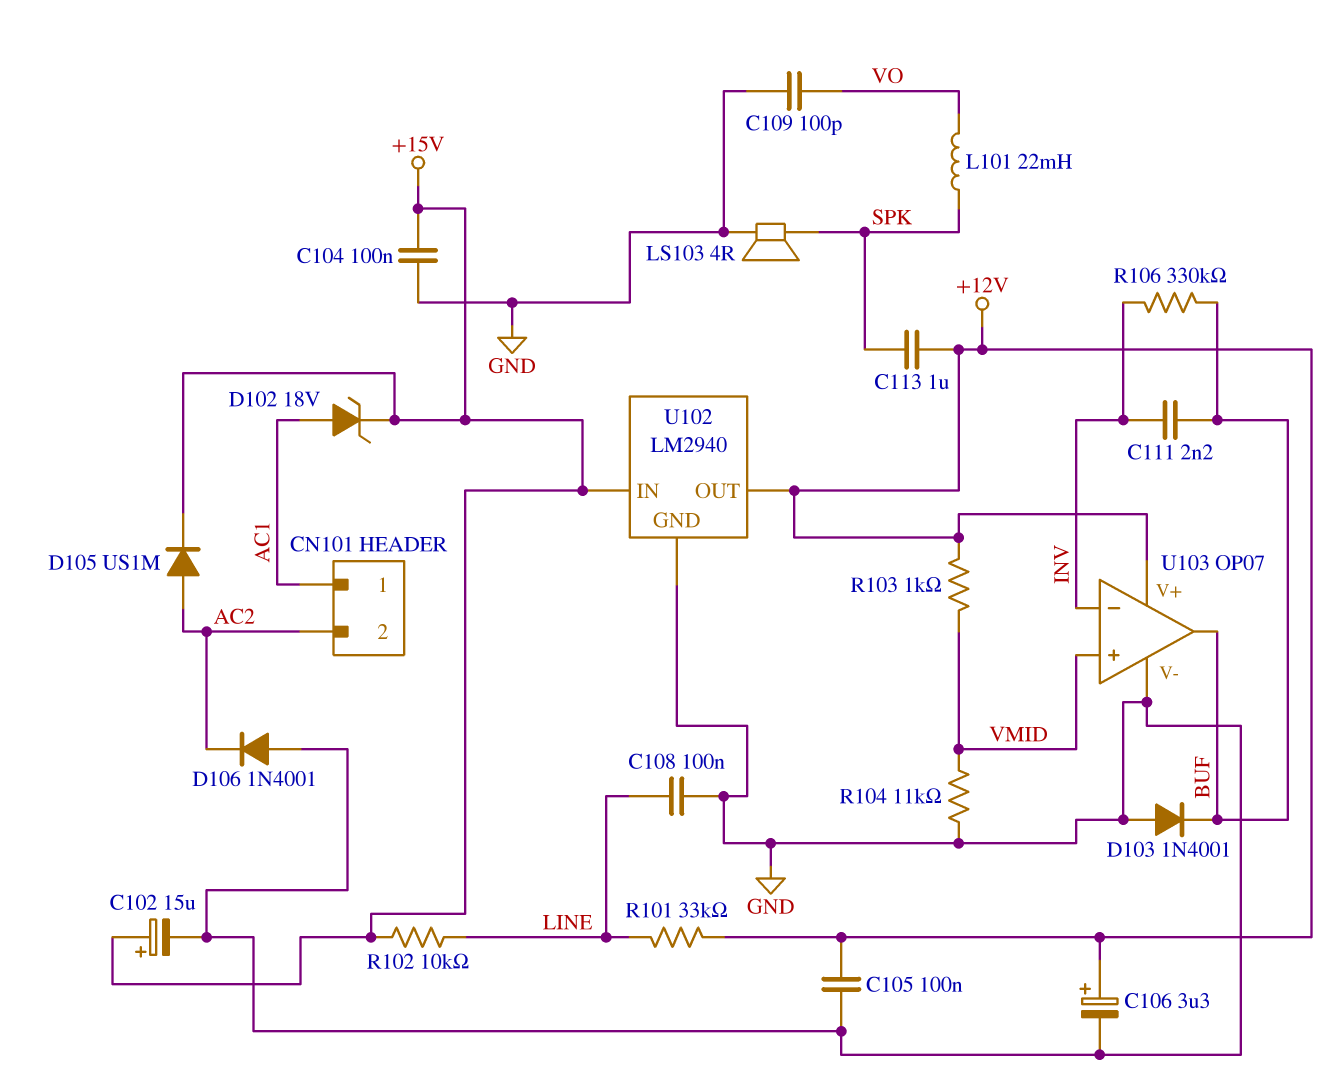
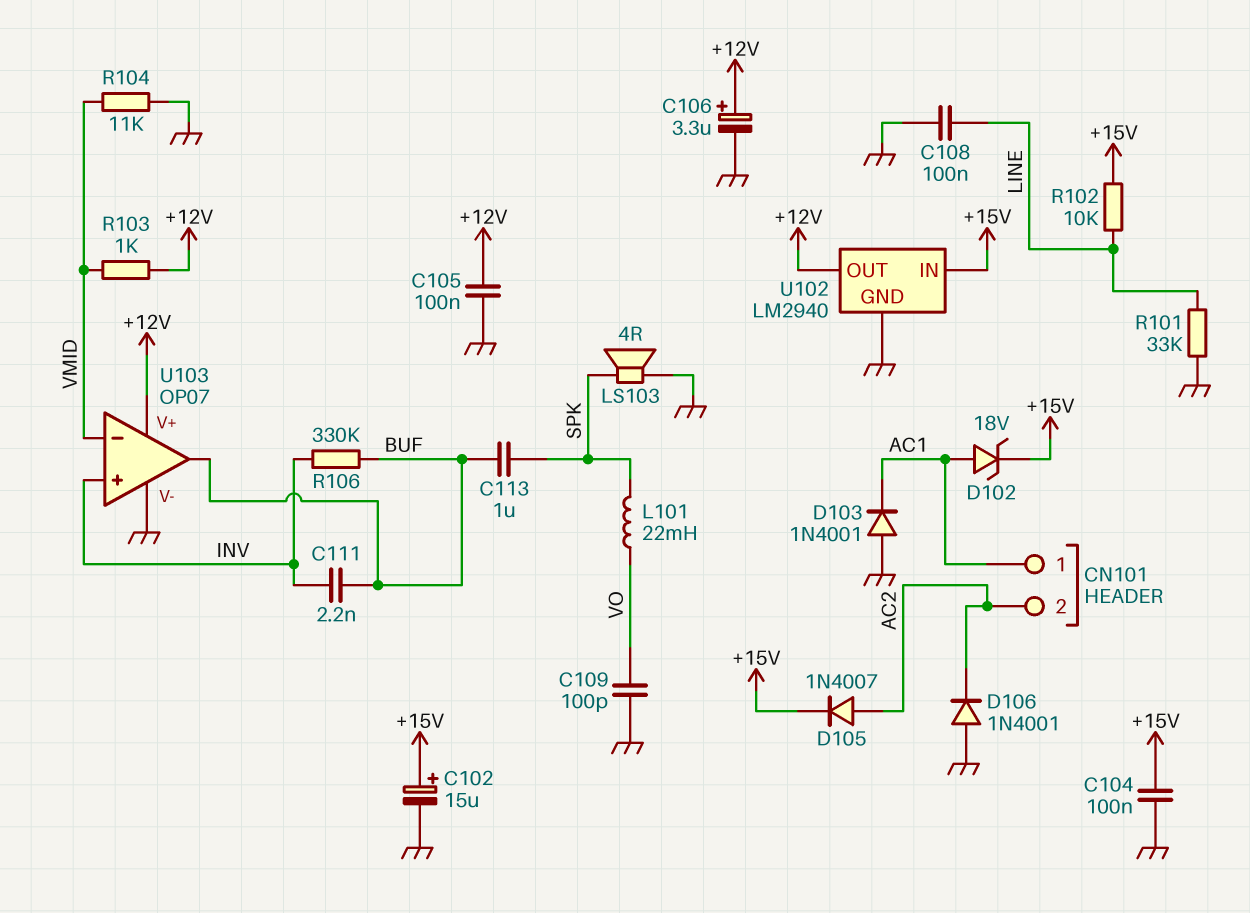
C113: 1uF (+12V, SPK) -> 1uF (BUF, SPK)
D103: diode 1N4001 (A GND, K BUF) -> diode 1N4001 (A GND, K AC1)
D105: diode US1M (A AC2, K +15V) -> diode 1N4007 (A AC2, K +15V)
R101: 33k (+12V, LINE) -> 33k (GND, LINE)
U103 pin in+: VMID -> INV
U103 pin in-: INV -> VMID

